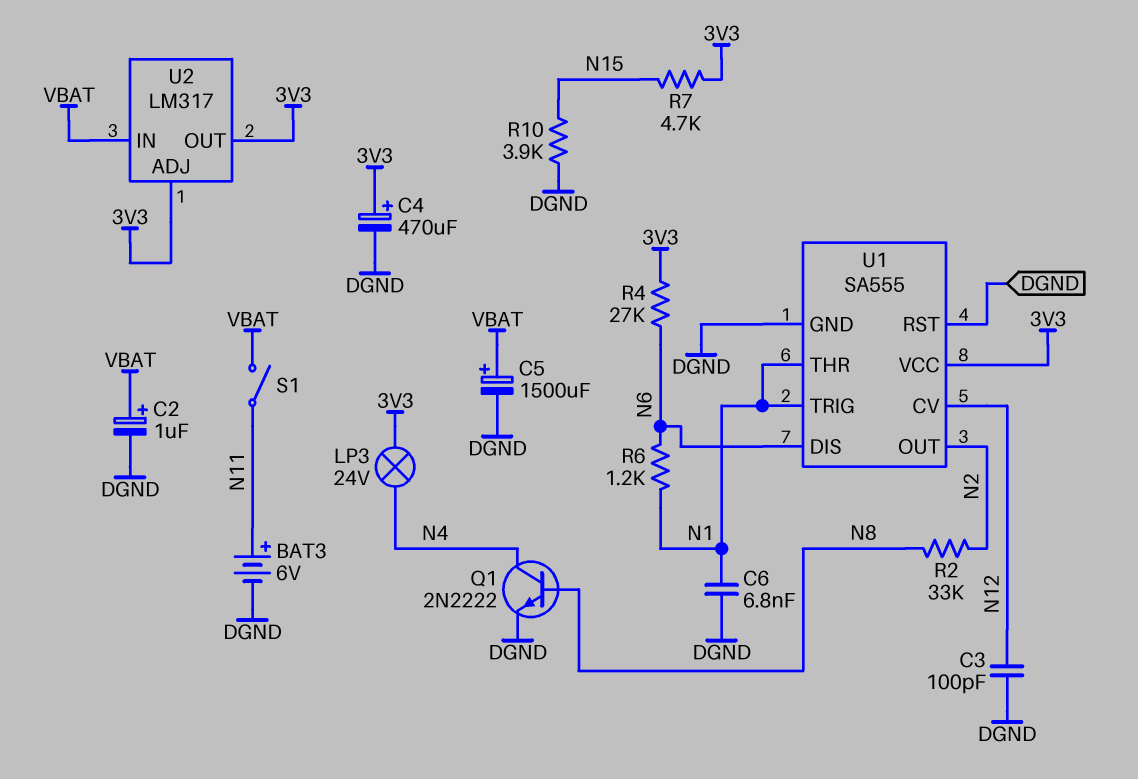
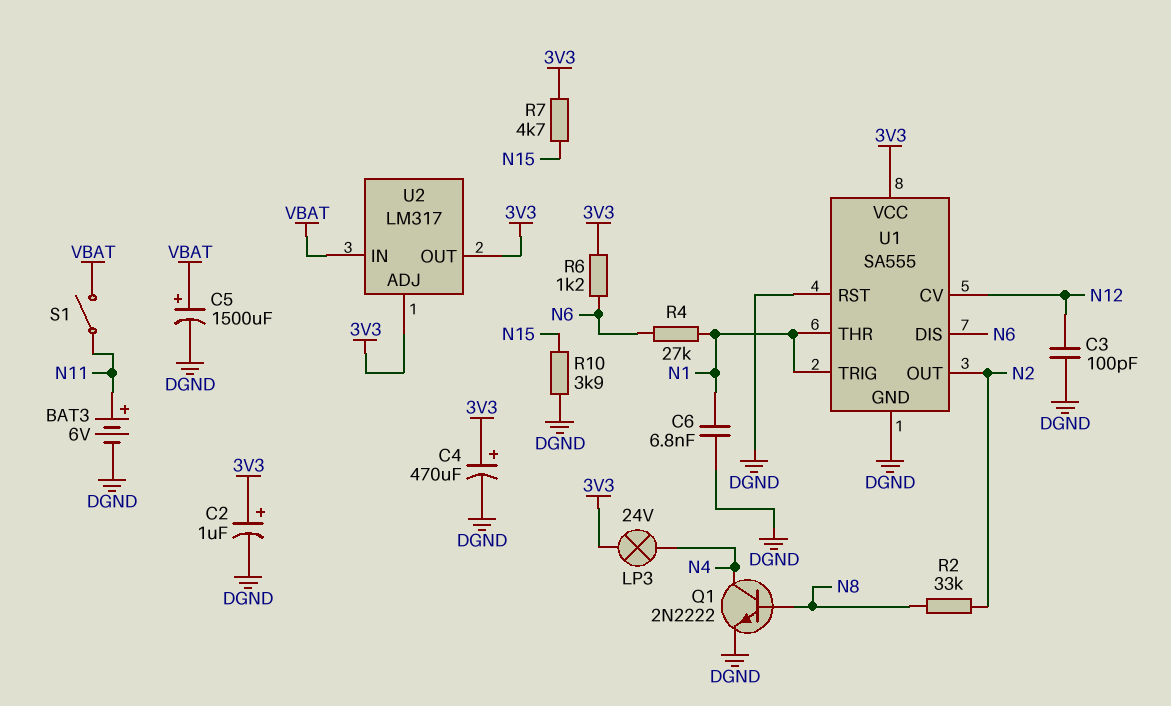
C2: 1uF (plus VBAT, minus DGND) -> 1uF (plus 3V3, minus DGND)
R4: 27k (3V3, N6) -> 27k (N1, N6)
R6: 1.2k (N1, N6) -> 1.2k (3V3, N6)

